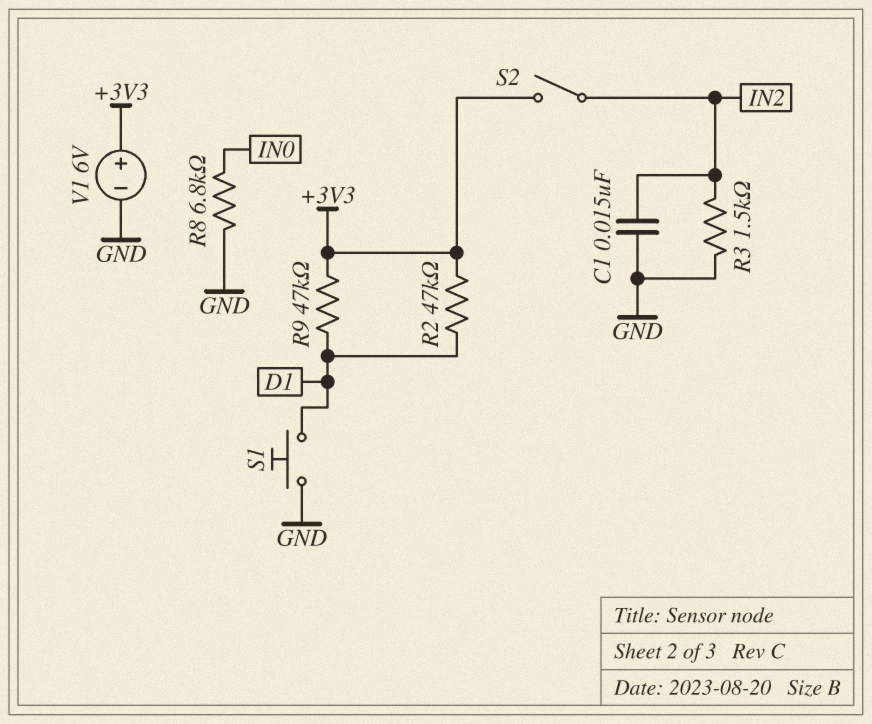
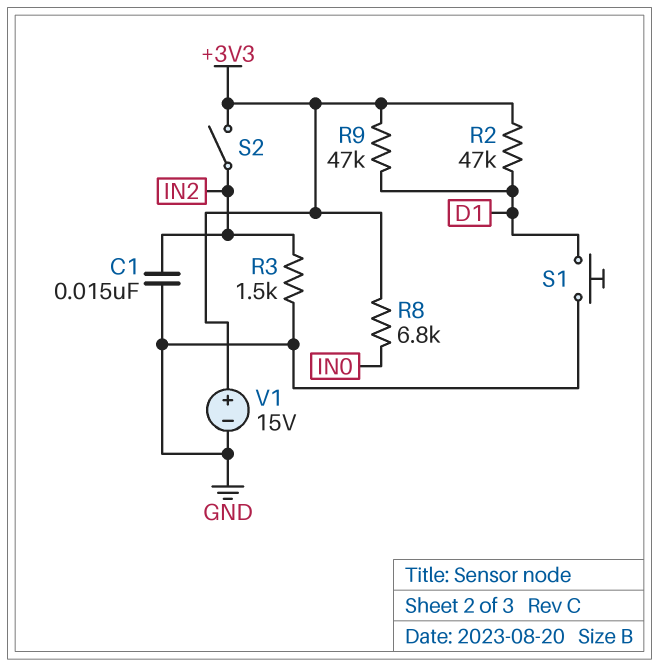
R8: 6.8k (GND, IN0) -> 6.8k (+3V3, IN0)
V1: 6V (plus +3V3, minus GND) -> 15V (plus +3V3, minus GND)

